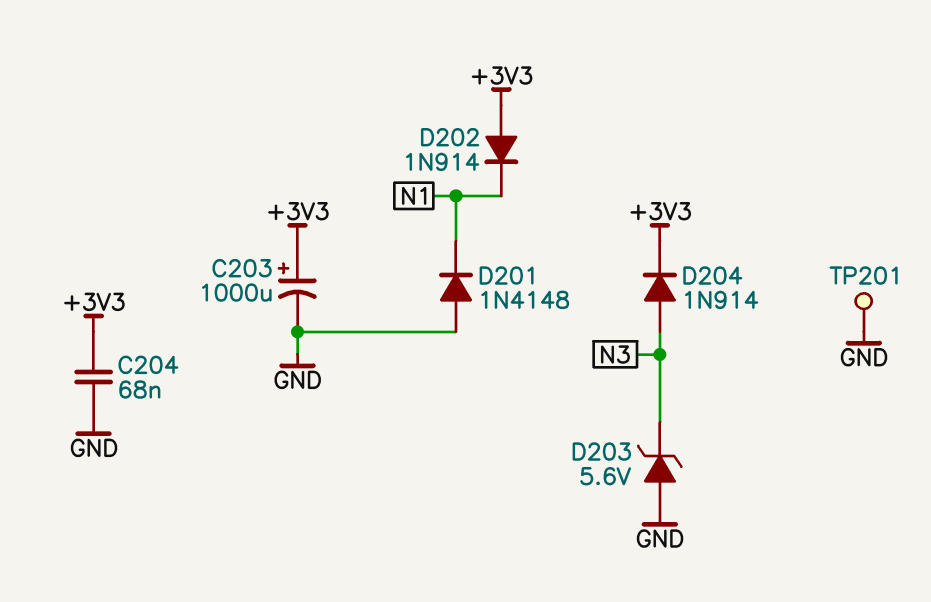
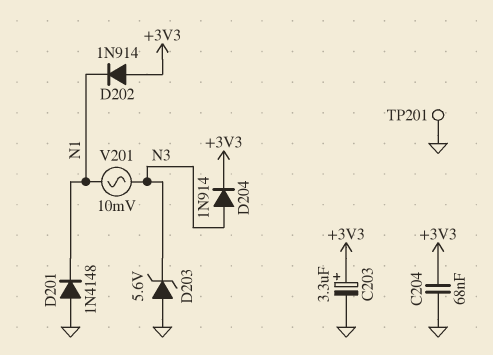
C203: 1000uF (plus +3V3, minus GND) -> 3.3uF (plus +3V3, minus GND)
V201: none -> AC 10mV (N1, N3)

